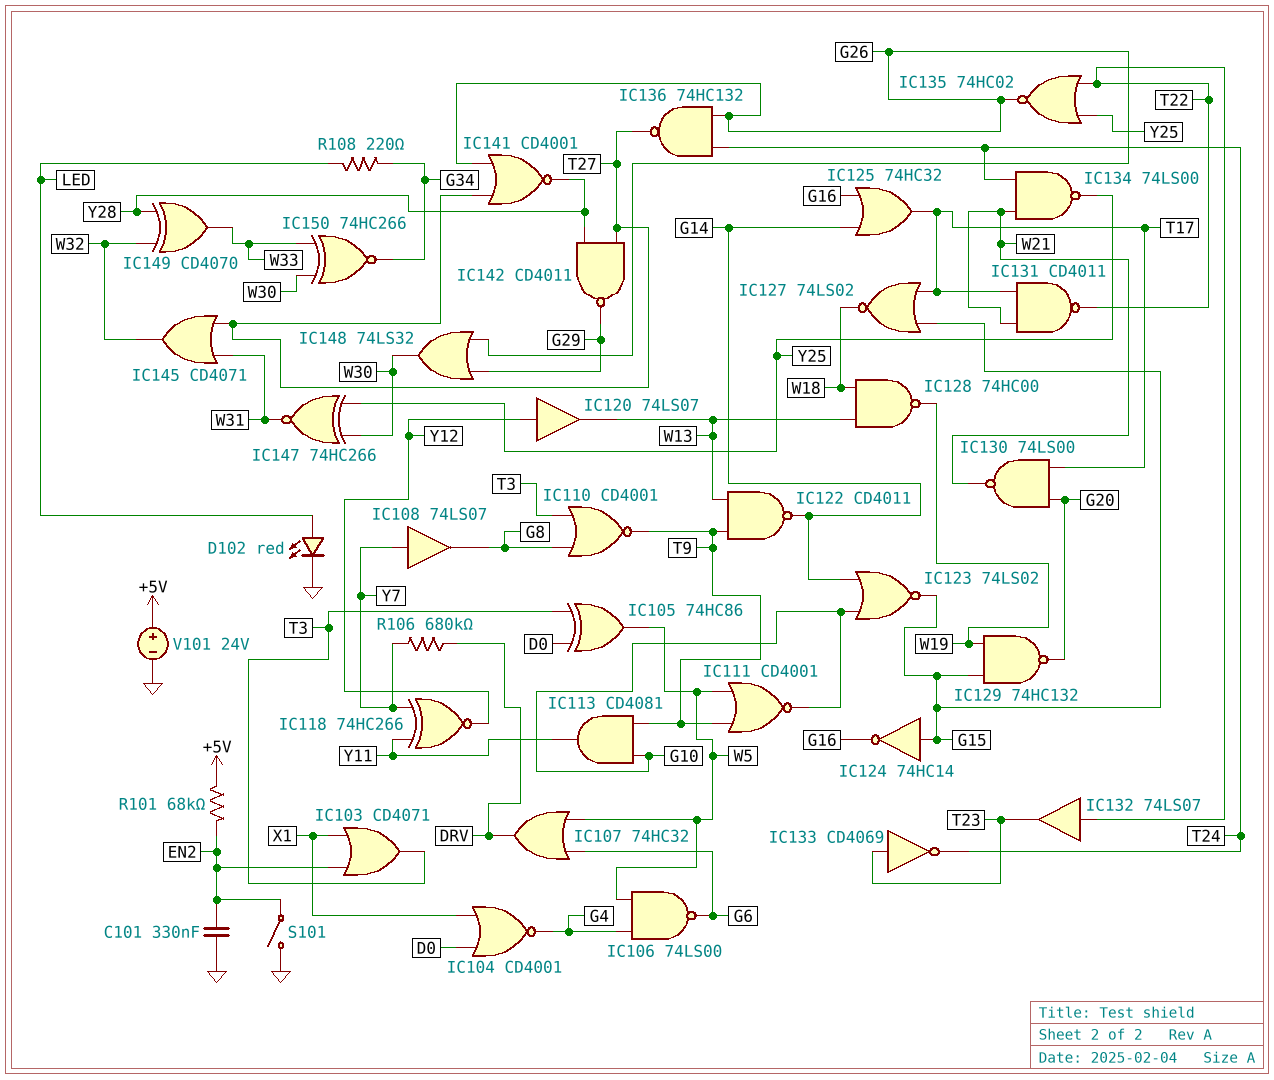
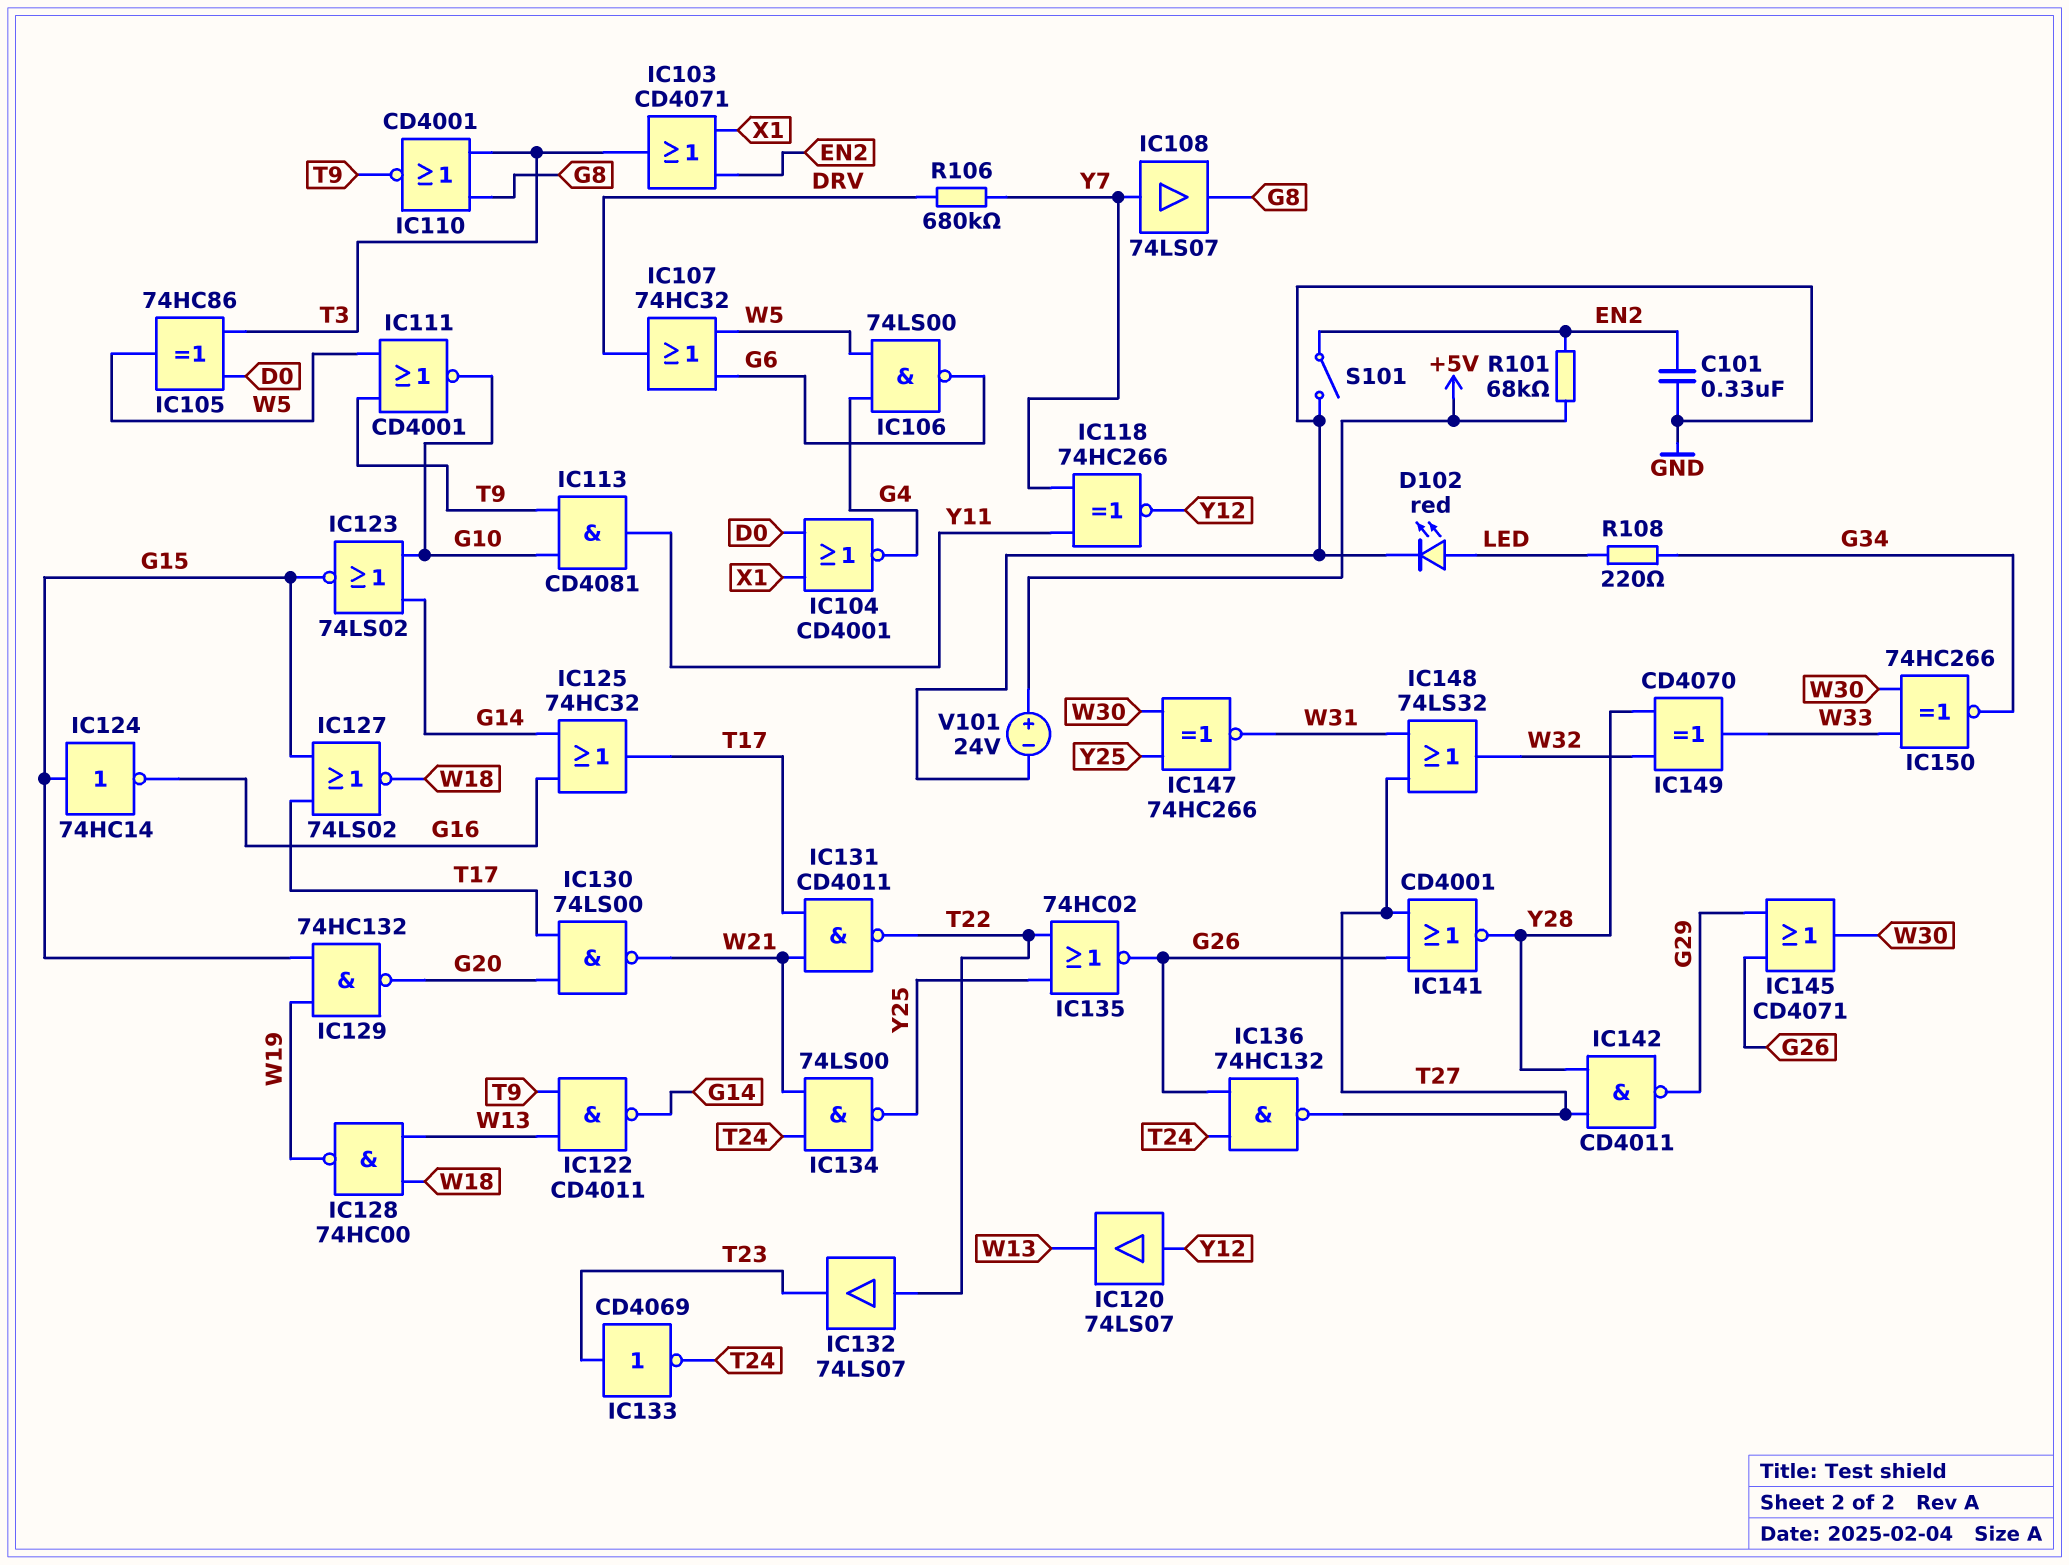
IC145: OR CD4071 (in T27, in W31, out W32) -> OR CD4071 (in G26, in G29, out W30)
IC148: OR 74LS32 (in G26, in G29, out W30) -> OR 74LS32 (in T27, in W31, out W32)

